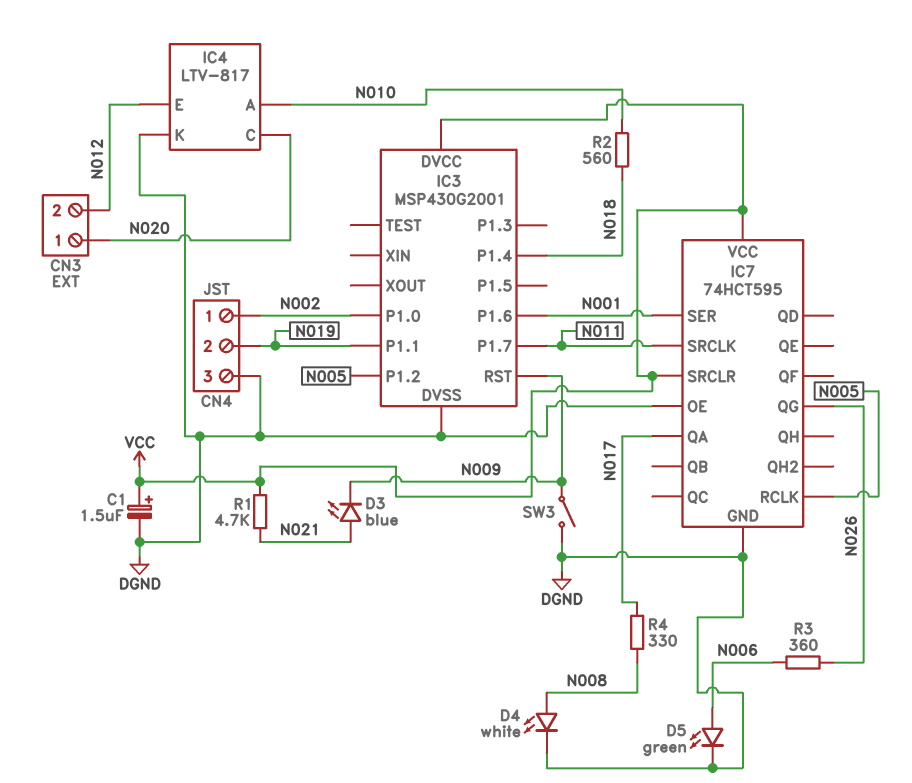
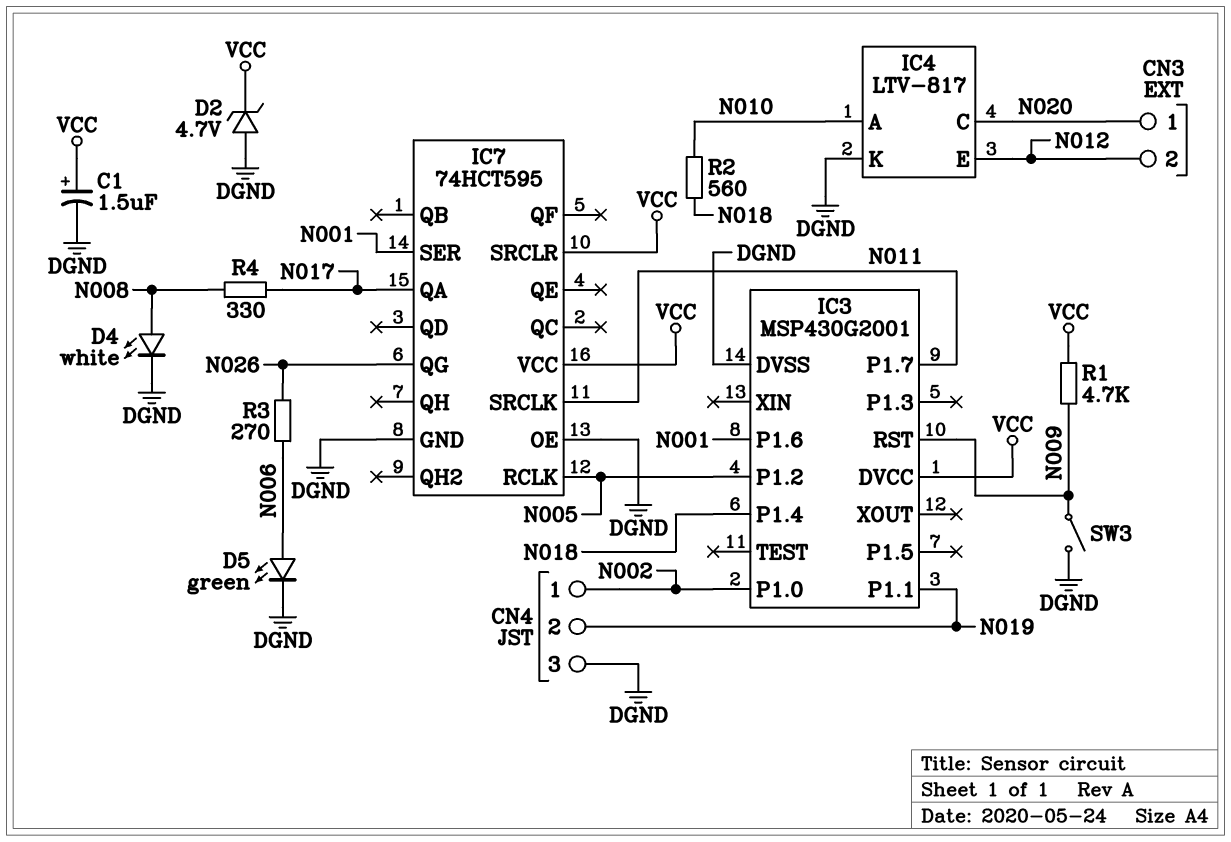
D2: none -> zener 4.7V (A DGND, K VCC)
D3: LED blue (A N021, K N009) -> none
R1: 4.7k (N021, VCC) -> 4.7k (N009, VCC)
R3: 360 (N006, N026) -> 270 (N006, N026)

